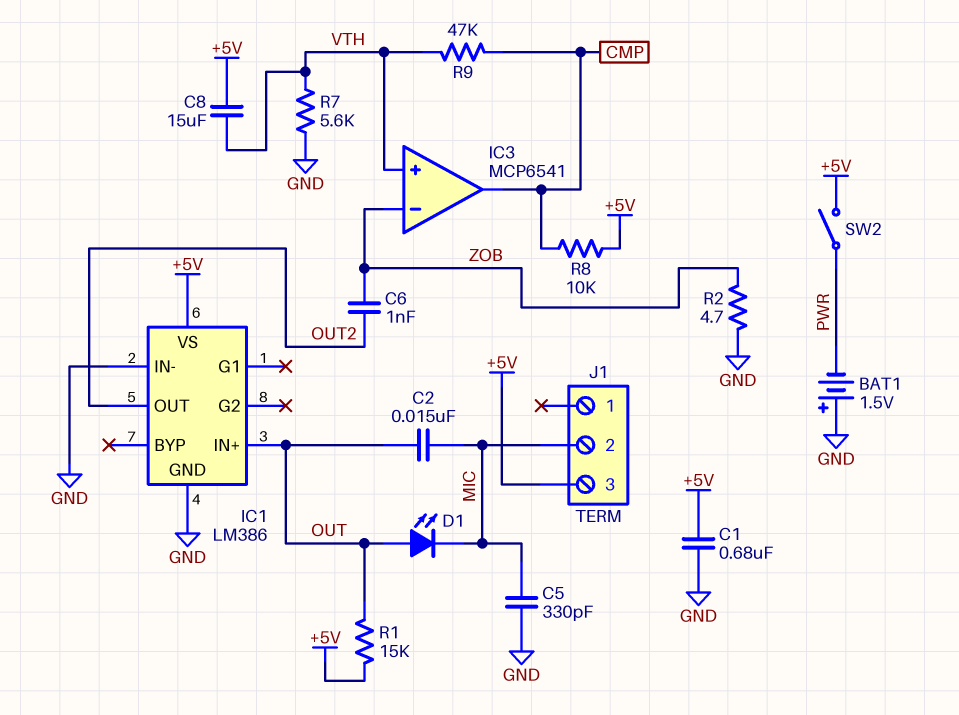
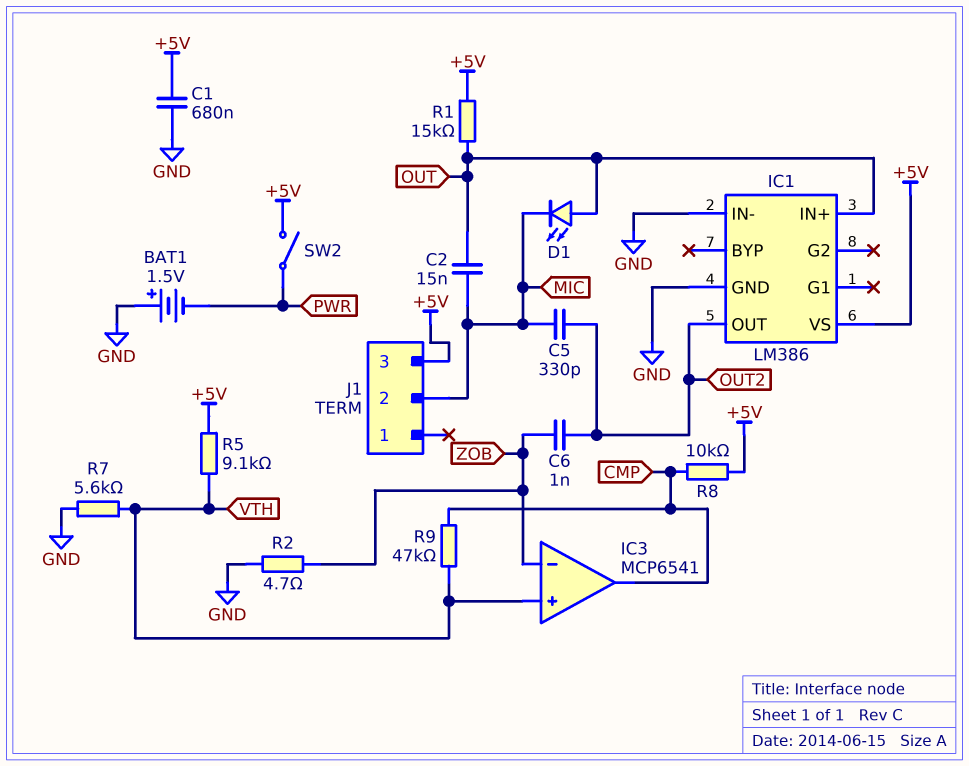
C5: 330pF (GND, MIC) -> 330pF (MIC, OUT2)
C8: 15uF (+5V, VTH) -> none
R5: none -> 9.1k (+5V, VTH)

